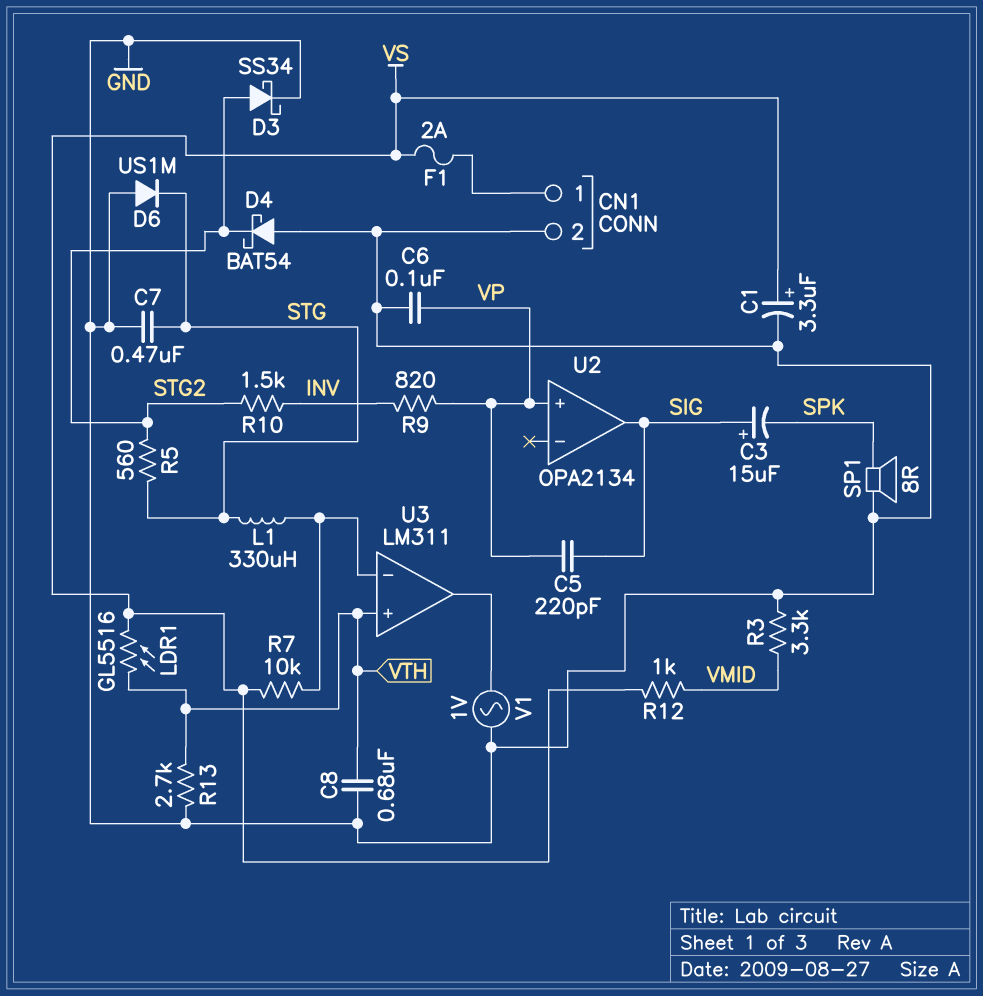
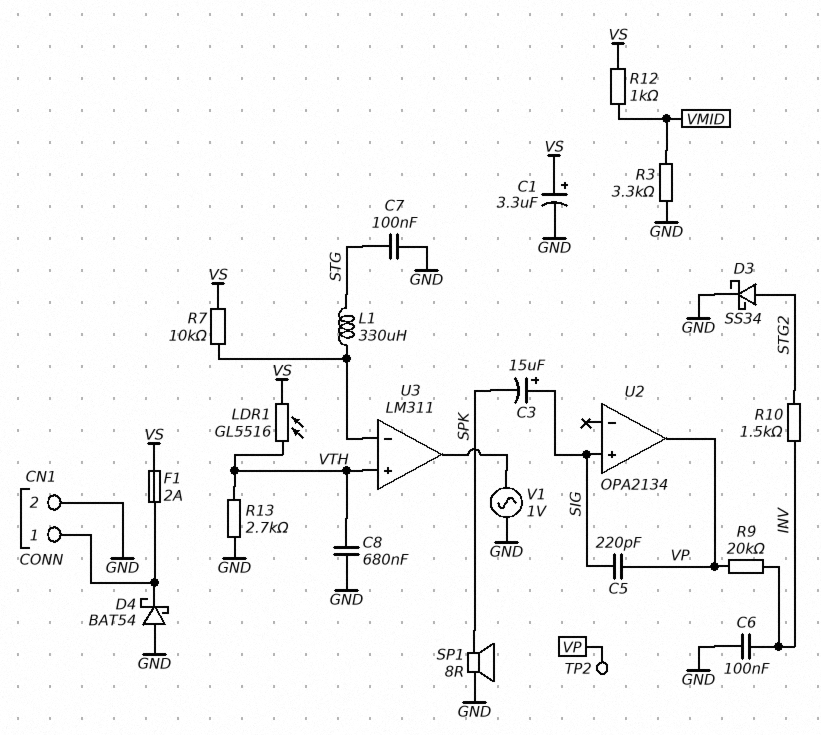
C6: 100nF (GND, VP) -> 100nF (GND, INV)
C7: 470nF (GND, STG) -> 100nF (GND, STG)
D4: schottky BAT54 (A GND, K STG2) -> schottky BAT54 (A GND, K CN1/1)
D6: diode US1M (A GND, K STG) -> none
R5: 560 (STG, STG2) -> none
R9: 820 (INV, VP) -> 20k (INV, VP)
TP2: none -> test point (VP)
U2 pin in+: VP -> SIG
U2 pin out: SIG -> VP

